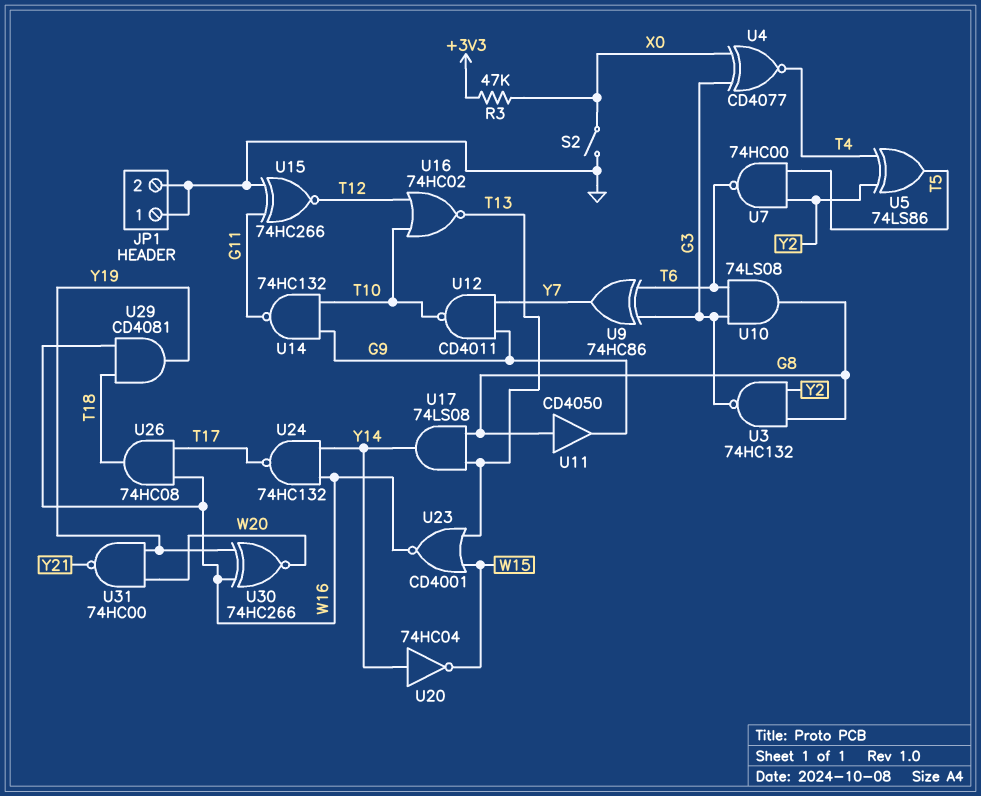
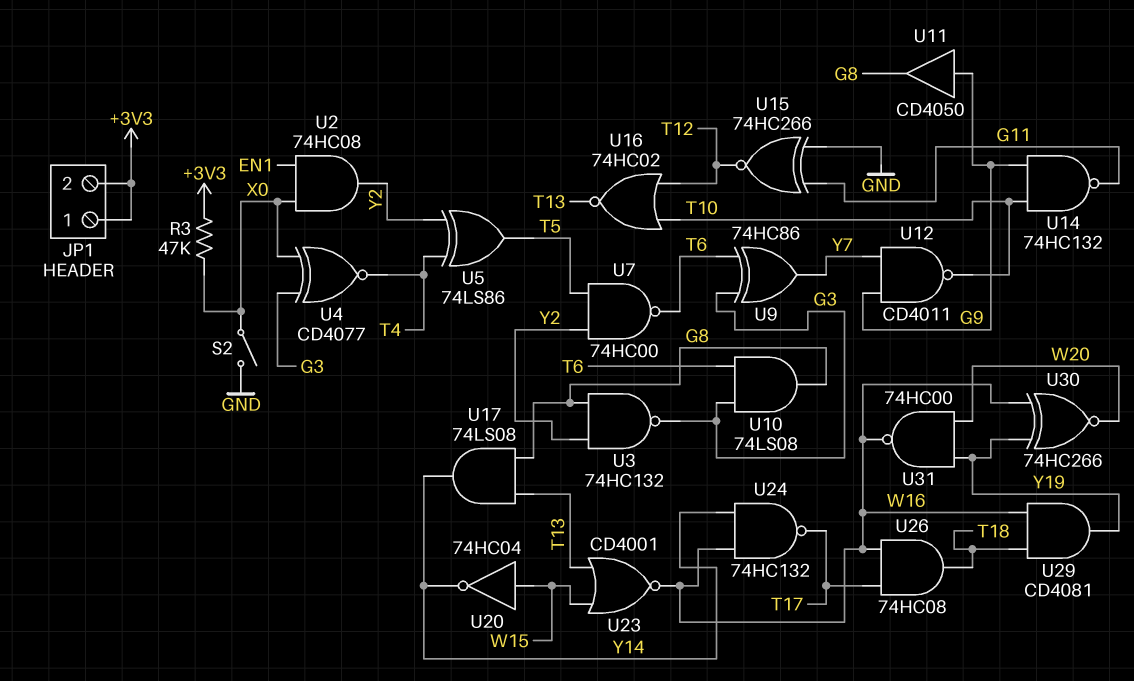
JP1 pin 1: GND -> +3V3
JP1 pin 2: GND -> +3V3
U2: none -> AND 74HC08 (in EN1, in X0, out Y2)
U11: buffer CD4050 (in G8, out G9) -> buffer CD4050 (in G9, out G8)
U20: NOT 74HC04 (in Y14, out W15) -> NOT 74HC04 (in W15, out Y14)
U31: NAND 74HC00 (in W20, in Y19, out Y21) -> NAND 74HC00 (in W20, in Y19, out W16)

